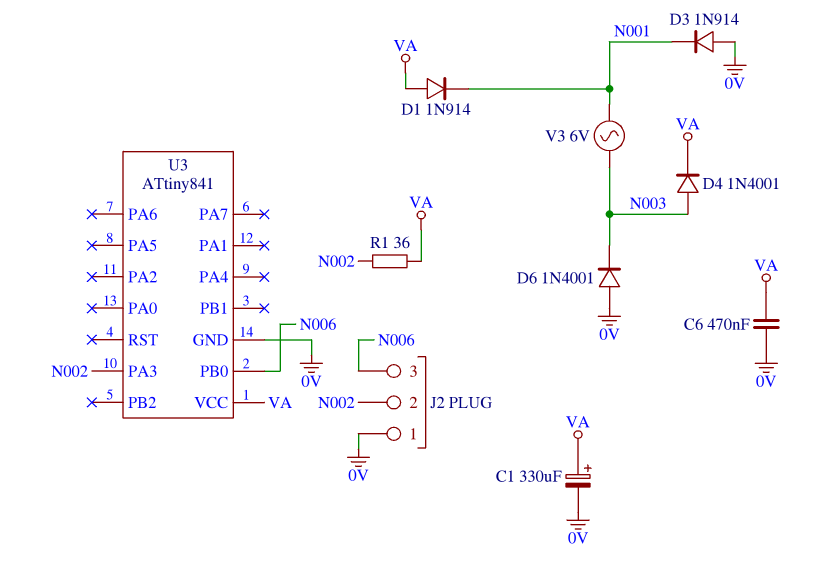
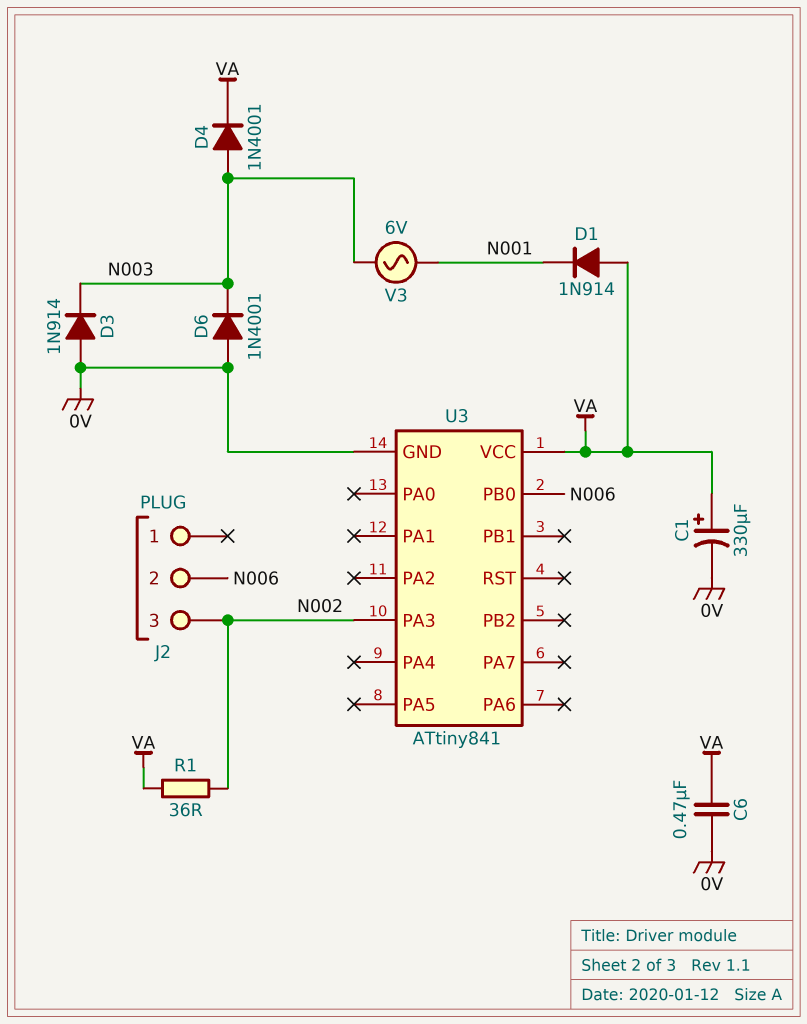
D3: diode 1N914 (A 0V, K N001) -> diode 1N914 (A 0V, K N003)
J2 pin 1: 0V -> none
J2 pin 2: N002 -> N006
J2 pin 3: N006 -> N002

